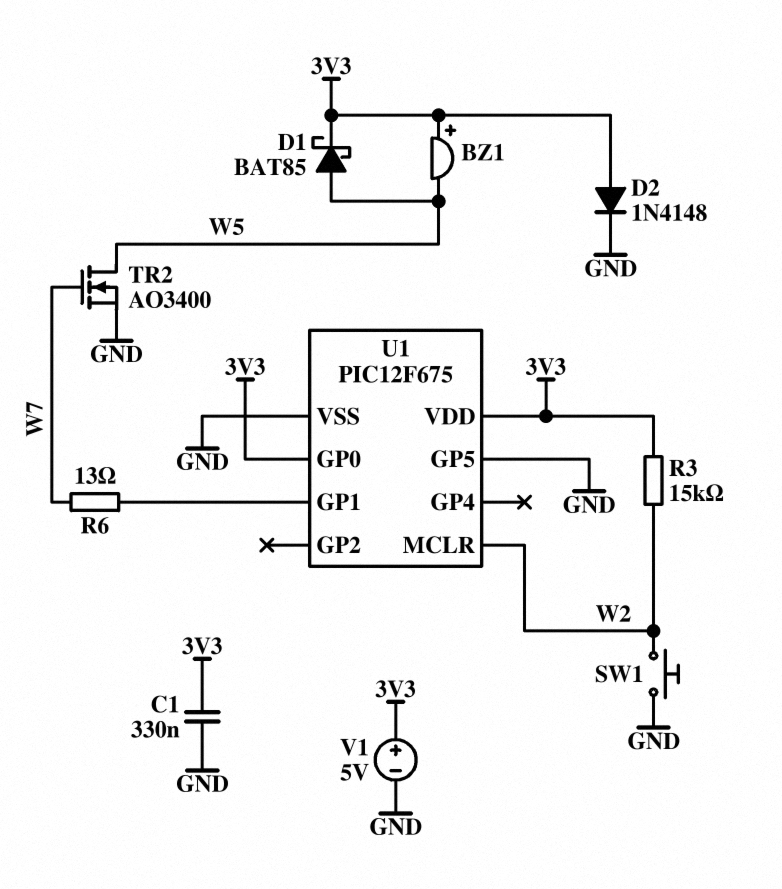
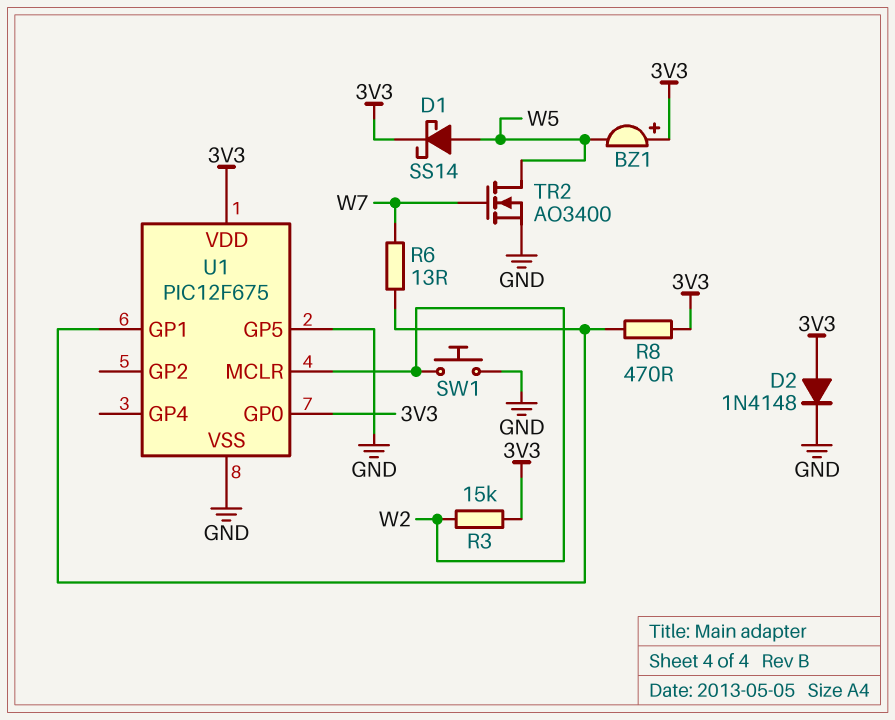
C1: 330nF (3V3, GND) -> none
D1: schottky BAT85 (A W5, K 3V3) -> schottky SS14 (A W5, K 3V3)
R8: none -> 470 (3V3, U1/GP1)
V1: 5V (plus 3V3, minus GND) -> none

